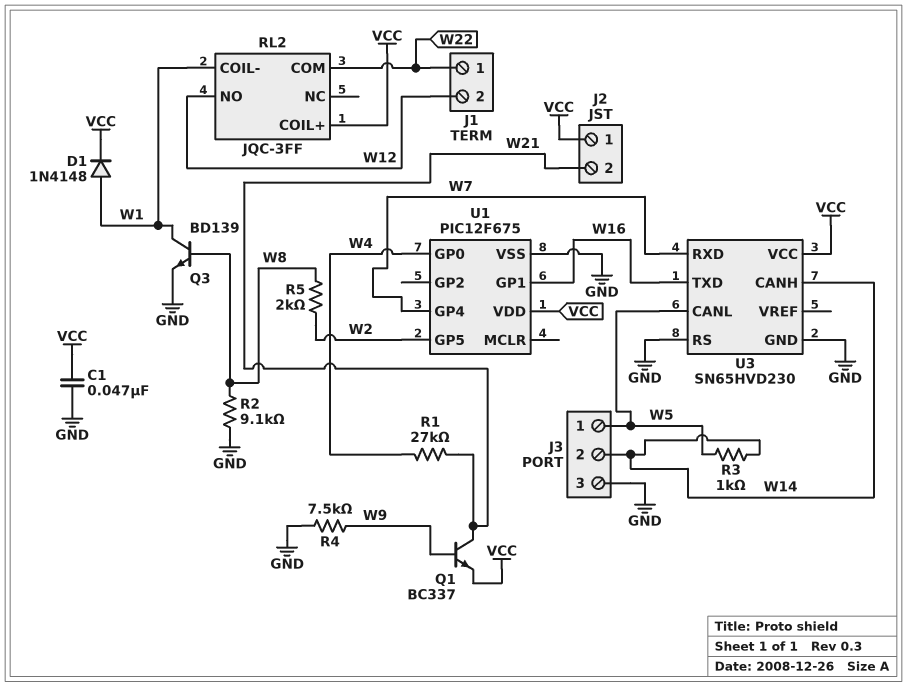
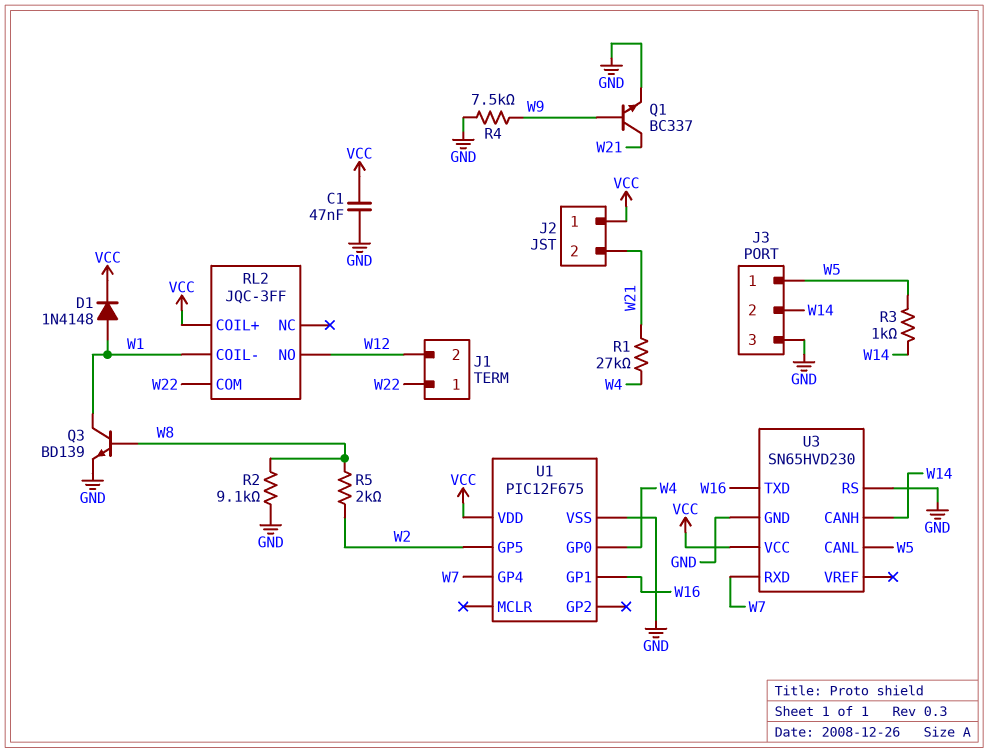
Q1: NPN BC337 (B W9, C W21, E VCC) -> NPN BC337 (B W9, C W21, E GND)

